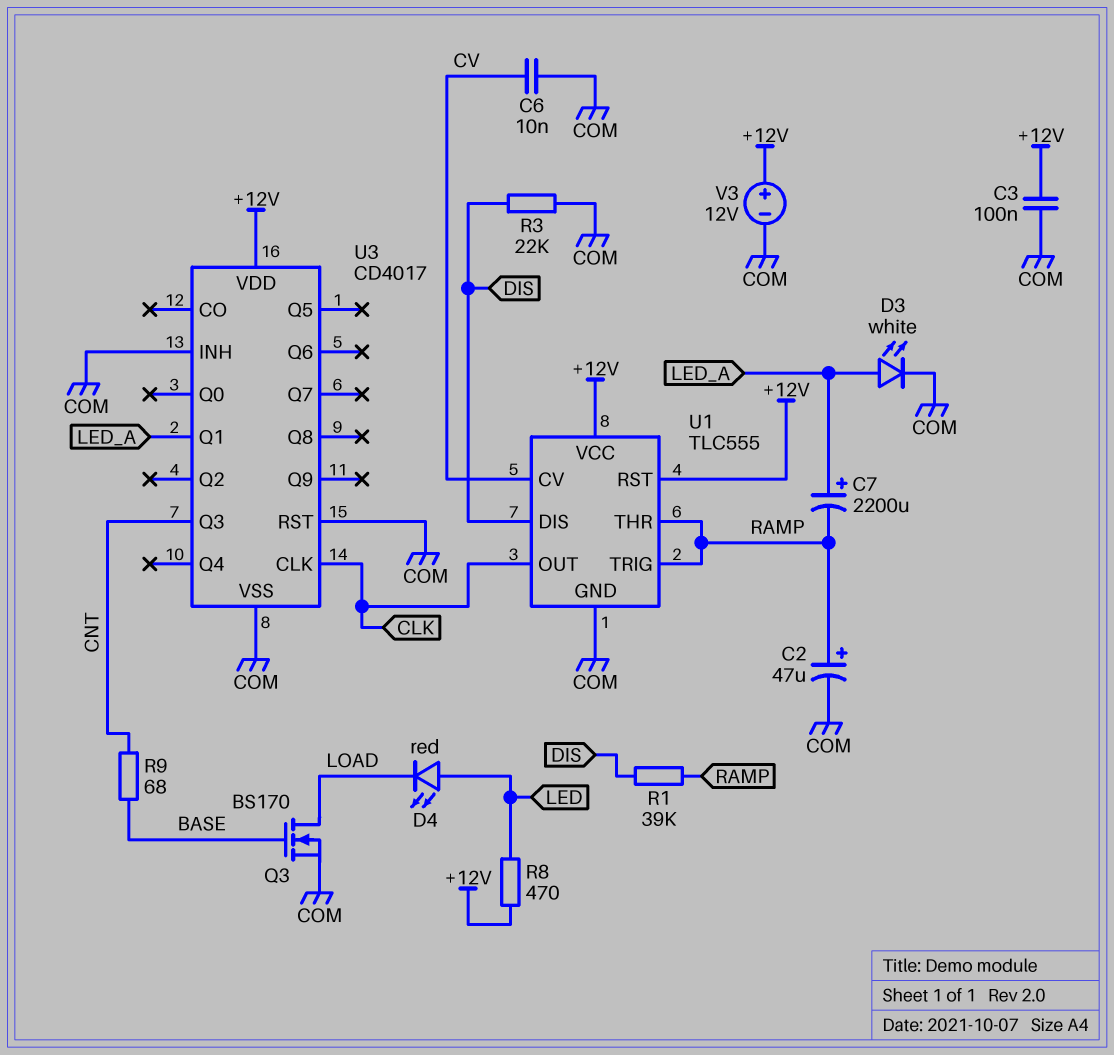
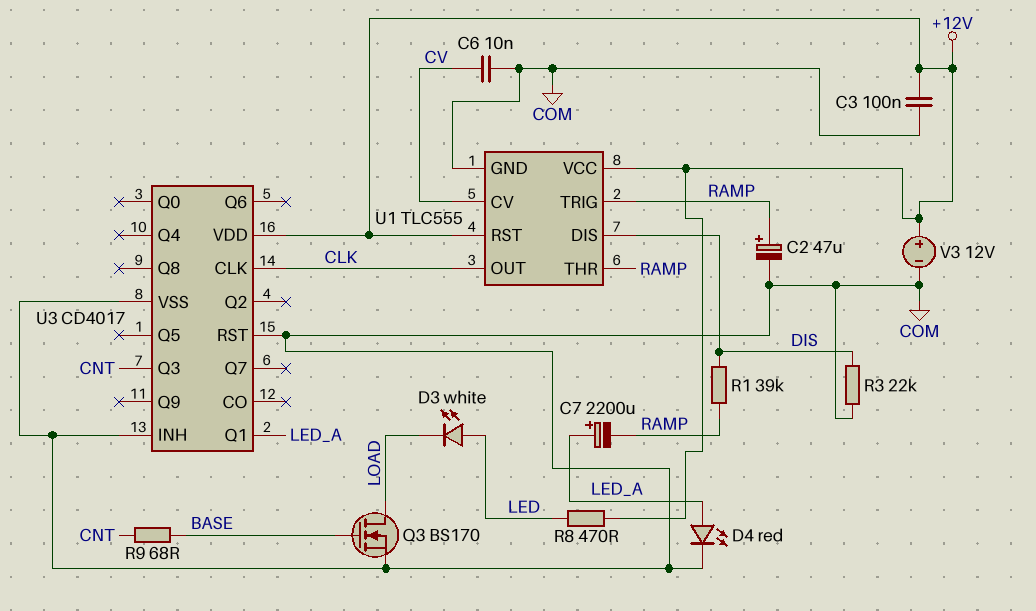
D3: LED white (A LED_A, K COM) -> LED white (A LED, K LOAD)
D4: LED red (A LED, K LOAD) -> LED red (A LED_A, K COM)

